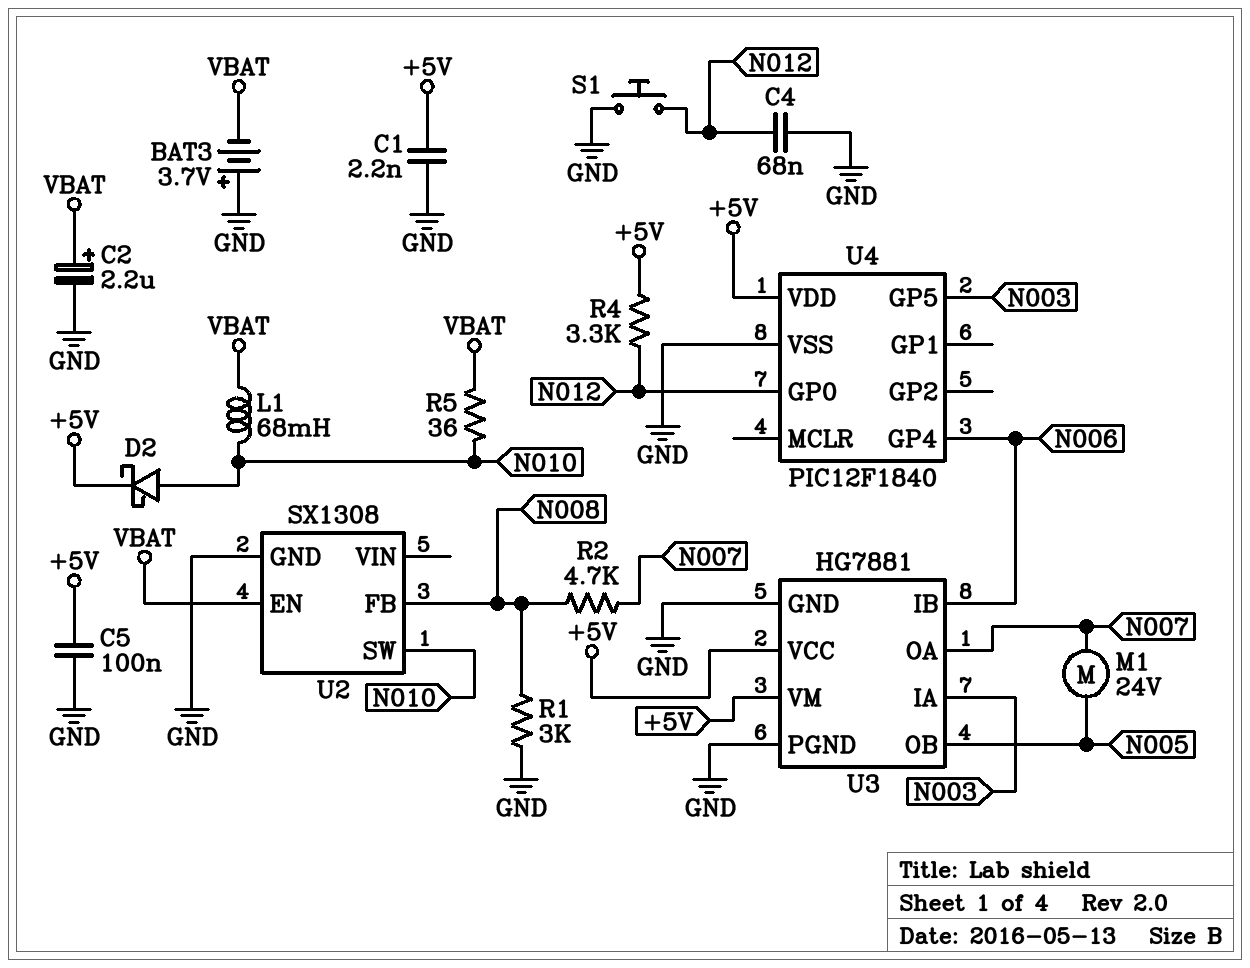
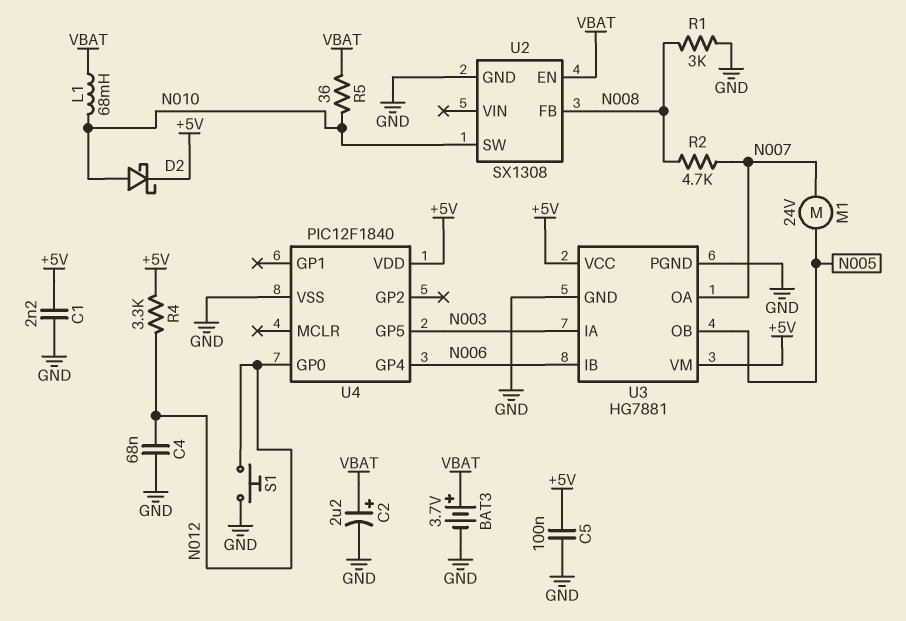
BAT3: 3.7V (plus GND, minus VBAT) -> 3.7V (plus VBAT, minus GND)

